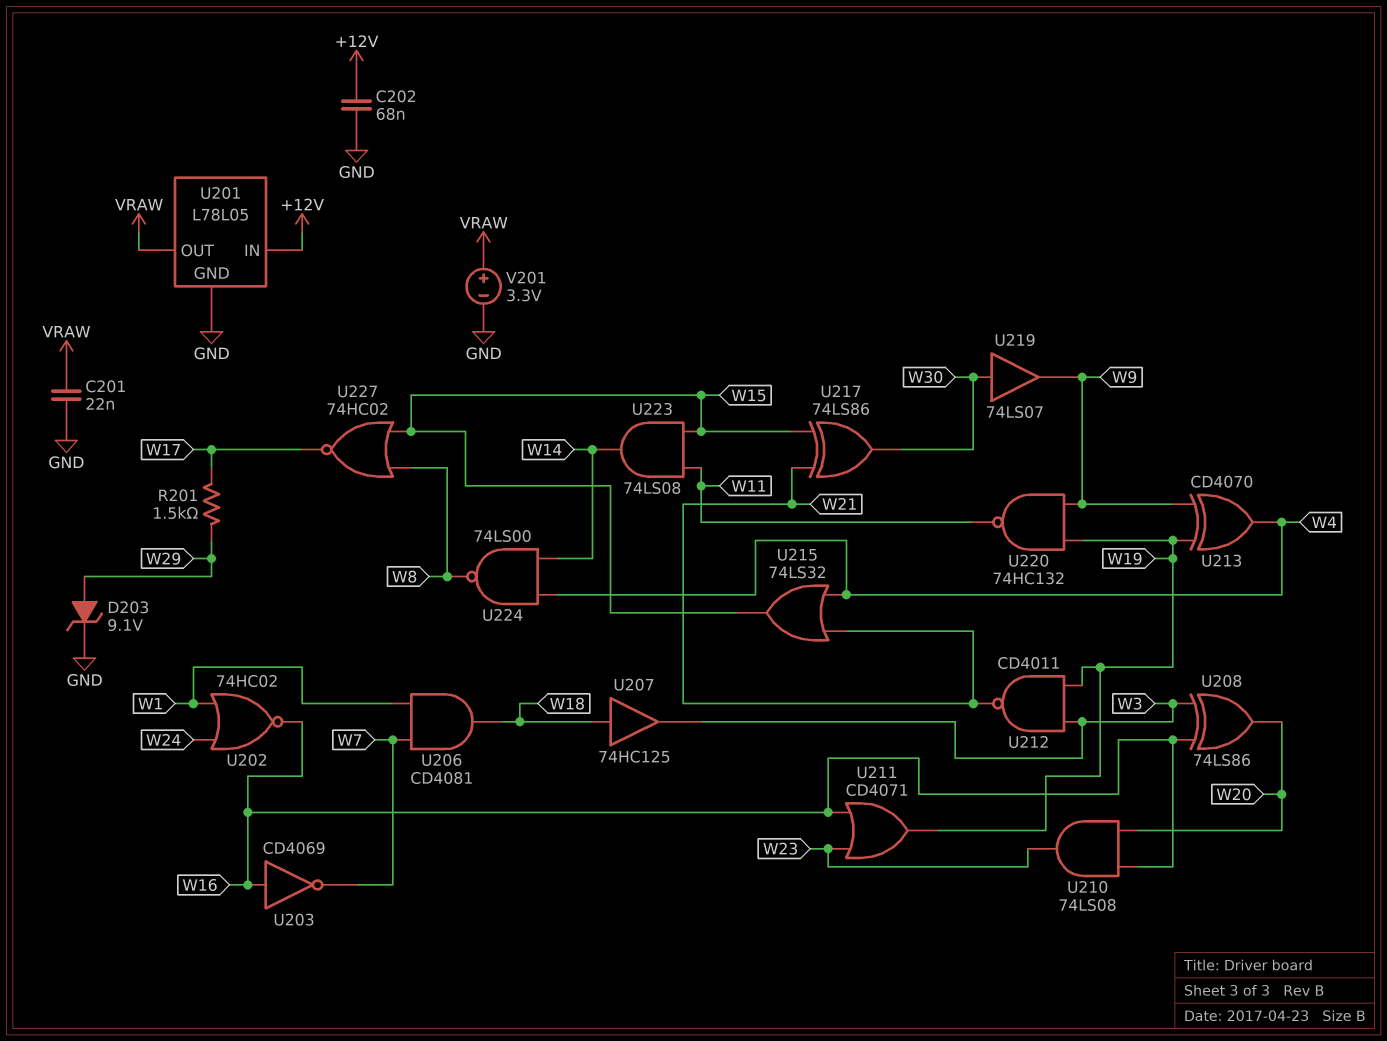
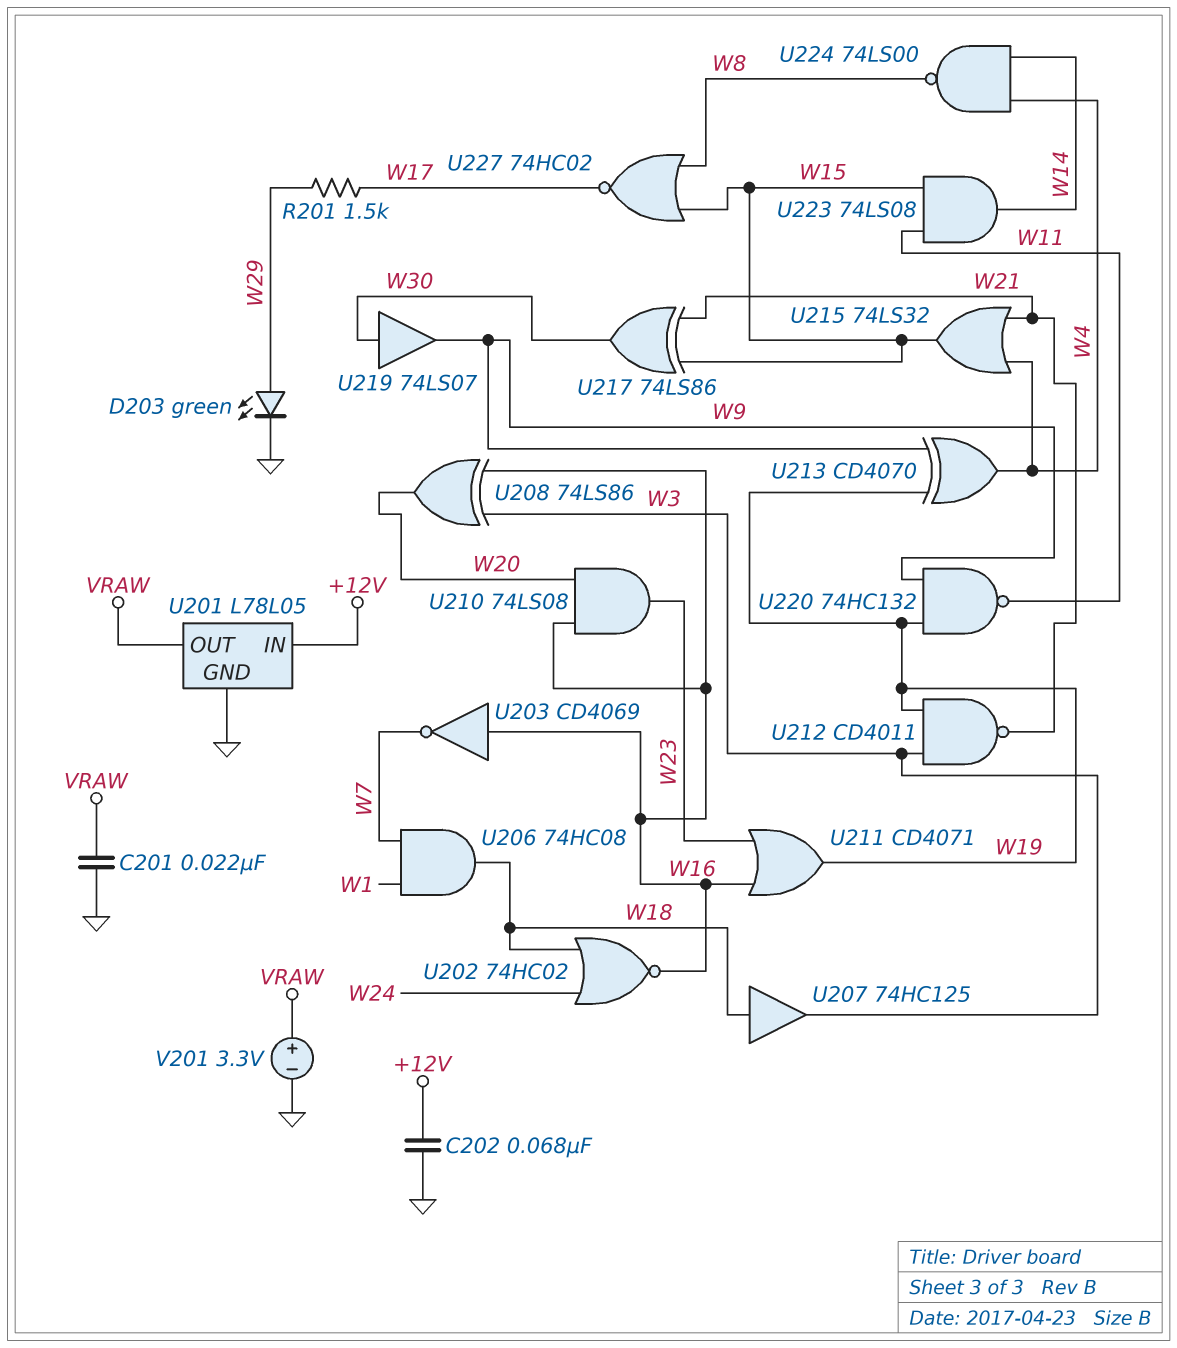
D203: zener 9.1V (A W29, K GND) -> LED green (A W29, K GND)
U202: NOR 74HC02 (in W1, in W24, out W16) -> NOR 74HC02 (in W18, in W24, out W16)
U206: AND CD4081 (in W1, in W7, out W18) -> AND 74HC08 (in W1, in W7, out W18)

